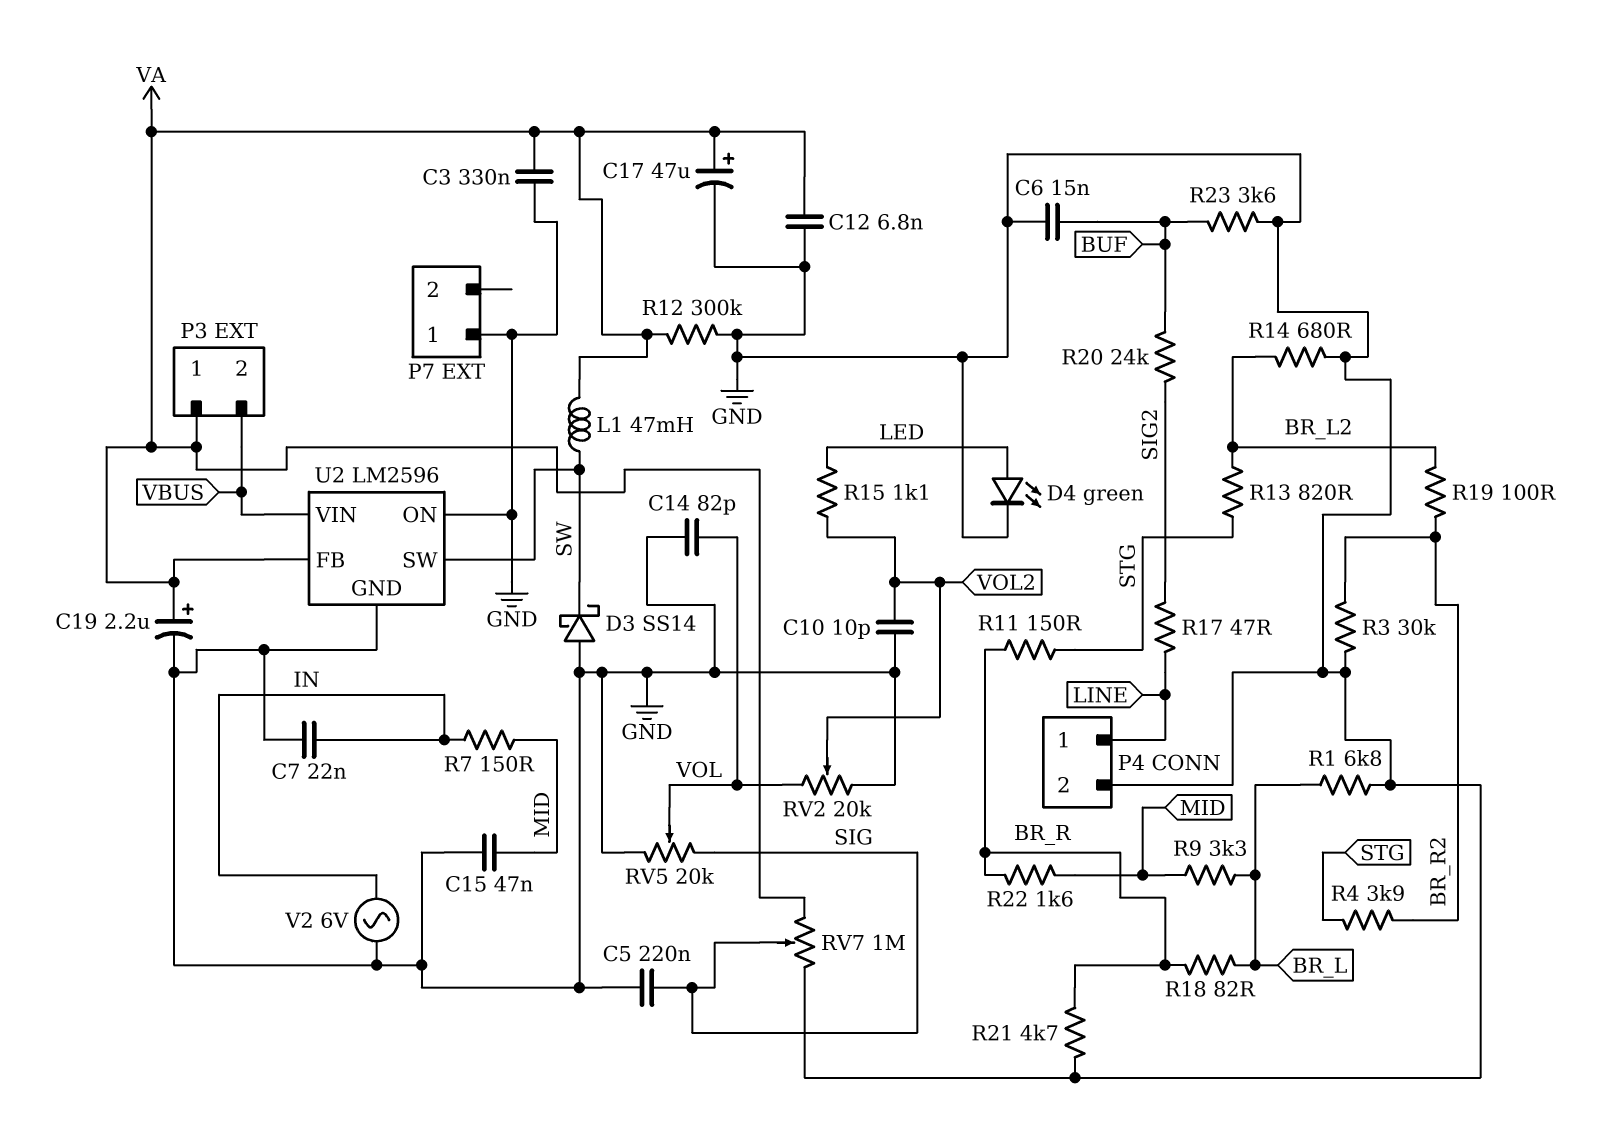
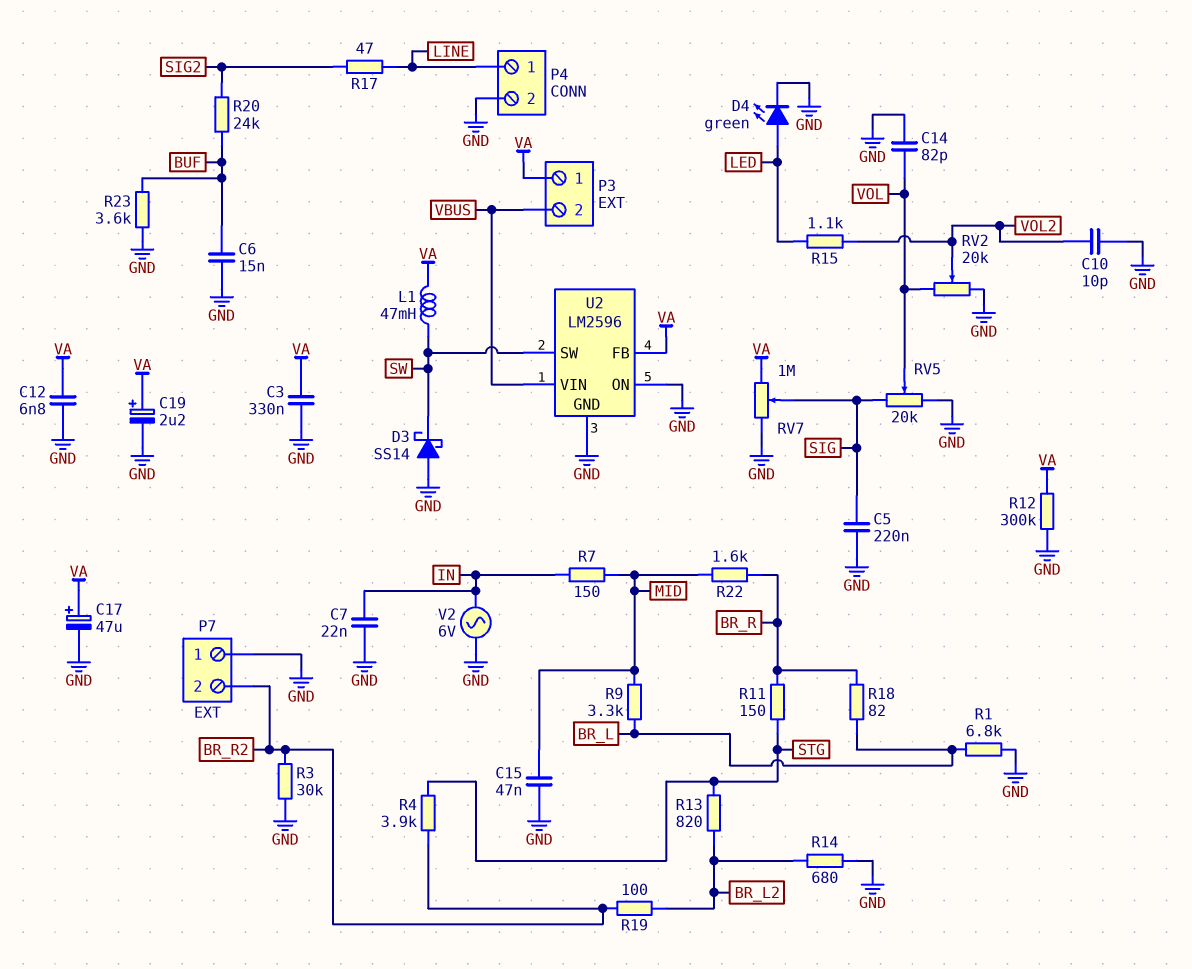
P7 pin 2: none -> BR_R2
R21: 4.7k (BR_R, GND) -> none

